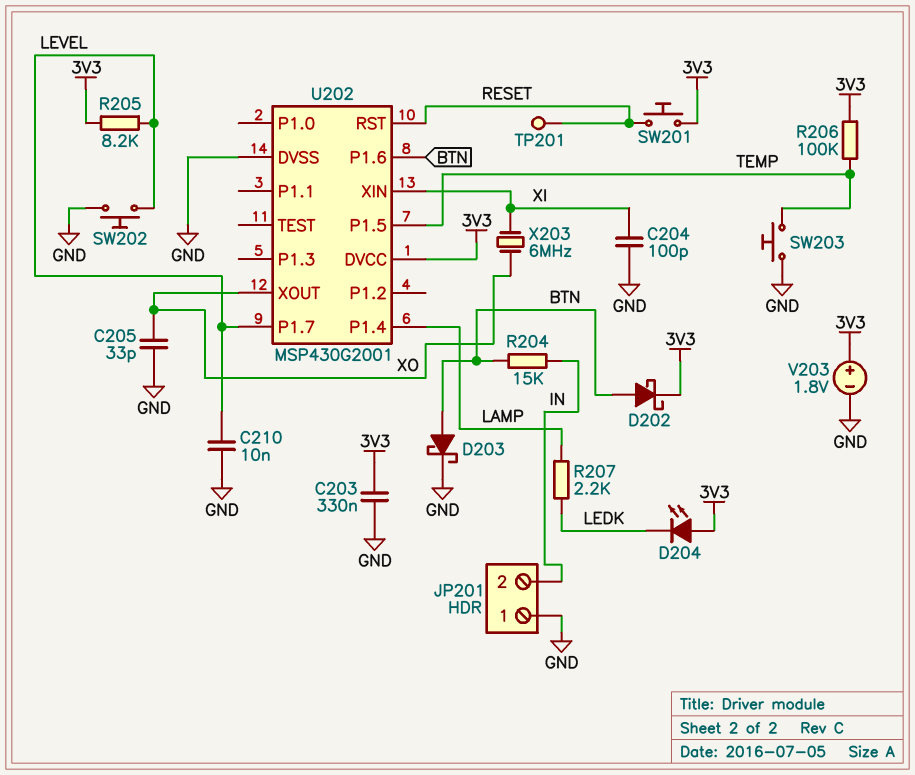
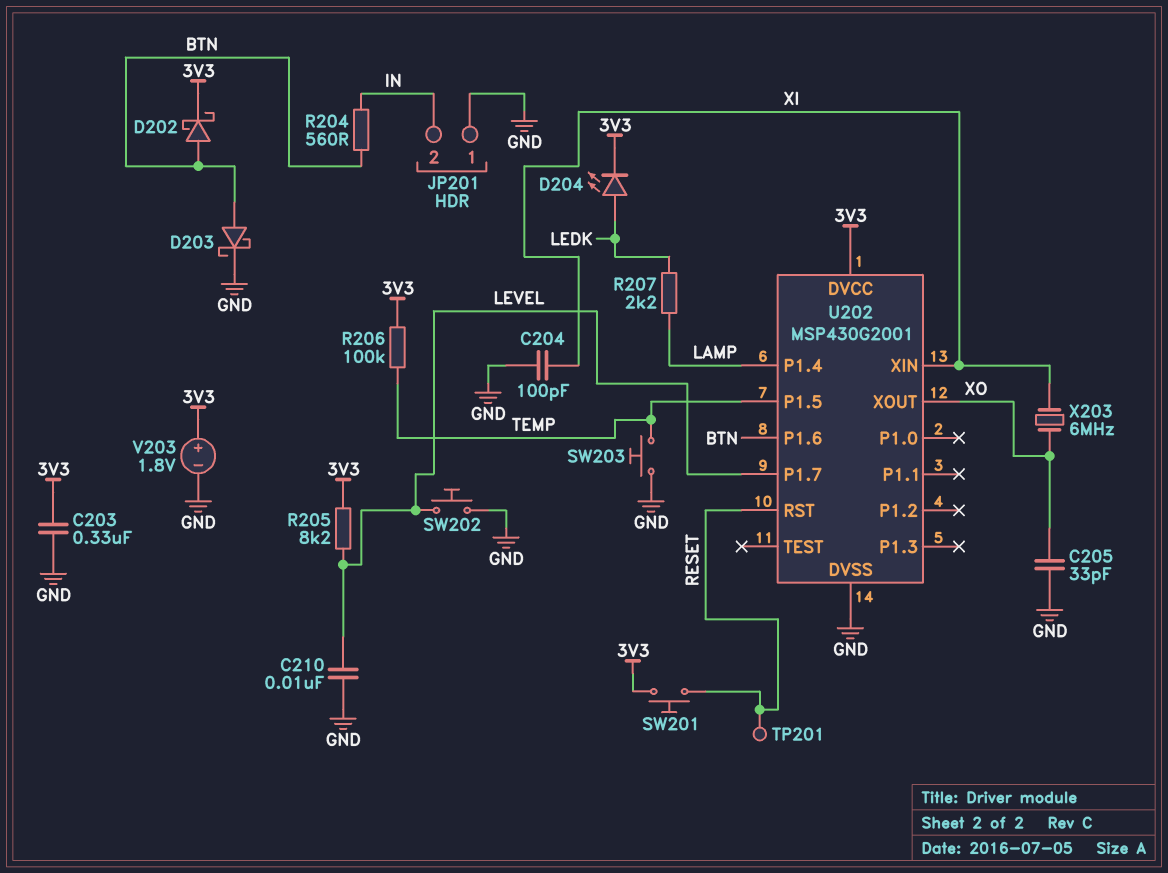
D204: LED (A 3V3, K LEDK) -> LED (A LEDK, K 3V3)
R204: 15k (BTN, IN) -> 560 (BTN, IN)

